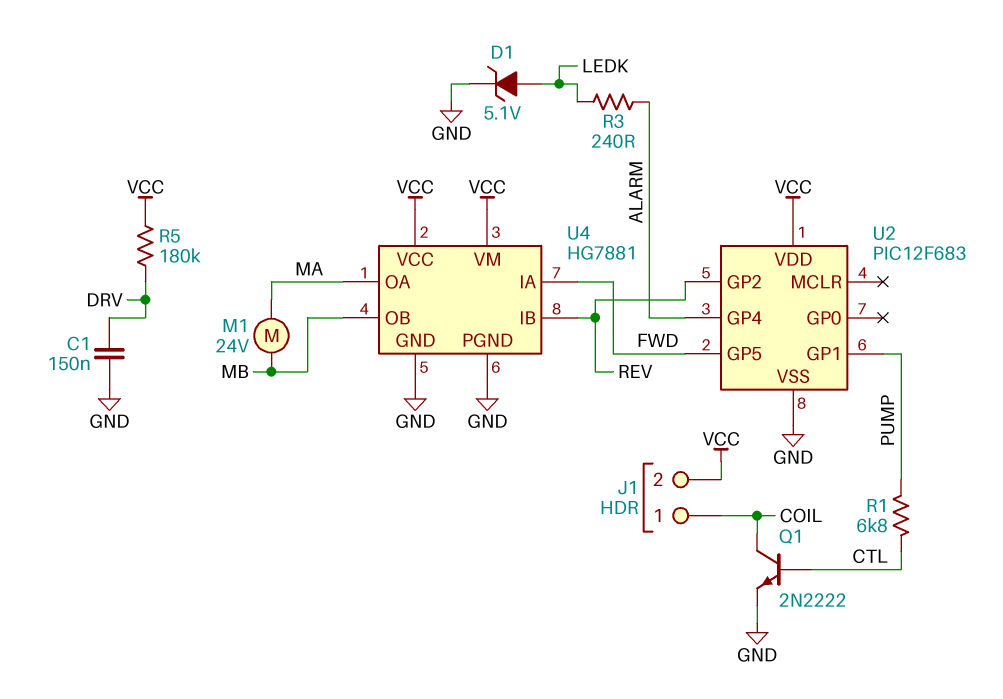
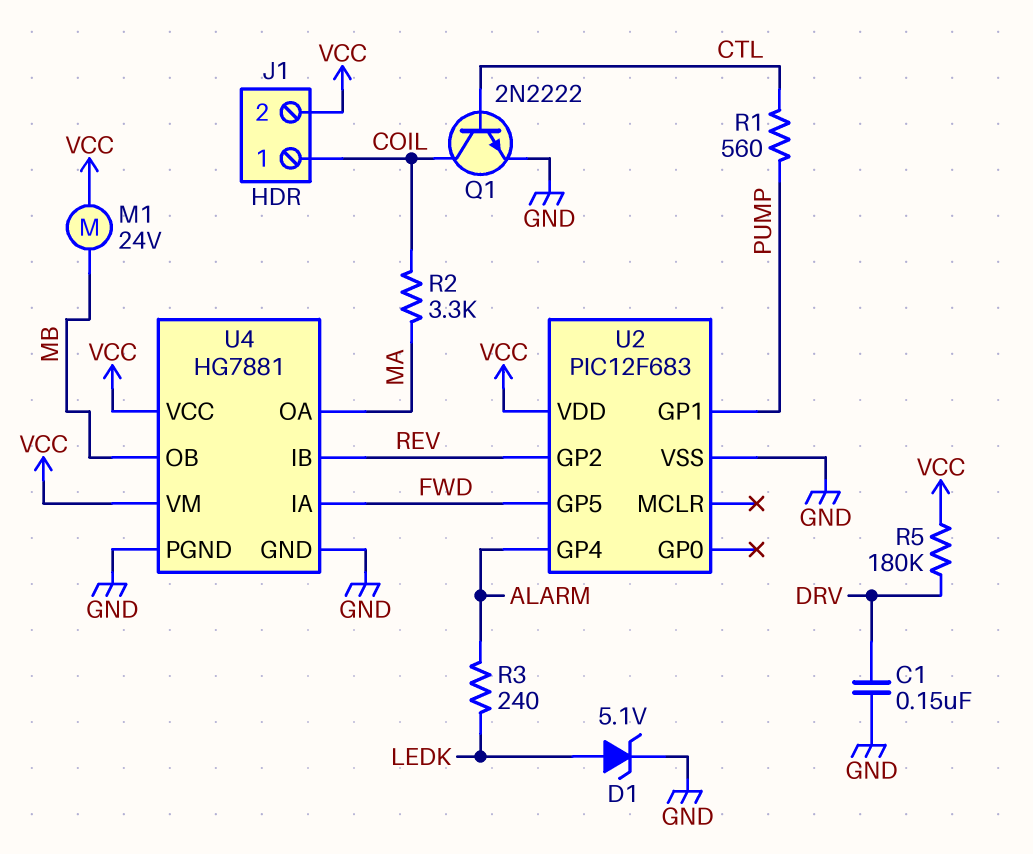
M1: motor 24V (MA, MB) -> motor 24V (MB, VCC)
R1: 6.8k (CTL, PUMP) -> 560 (CTL, PUMP)
R2: none -> 3.3k (COIL, MA)

